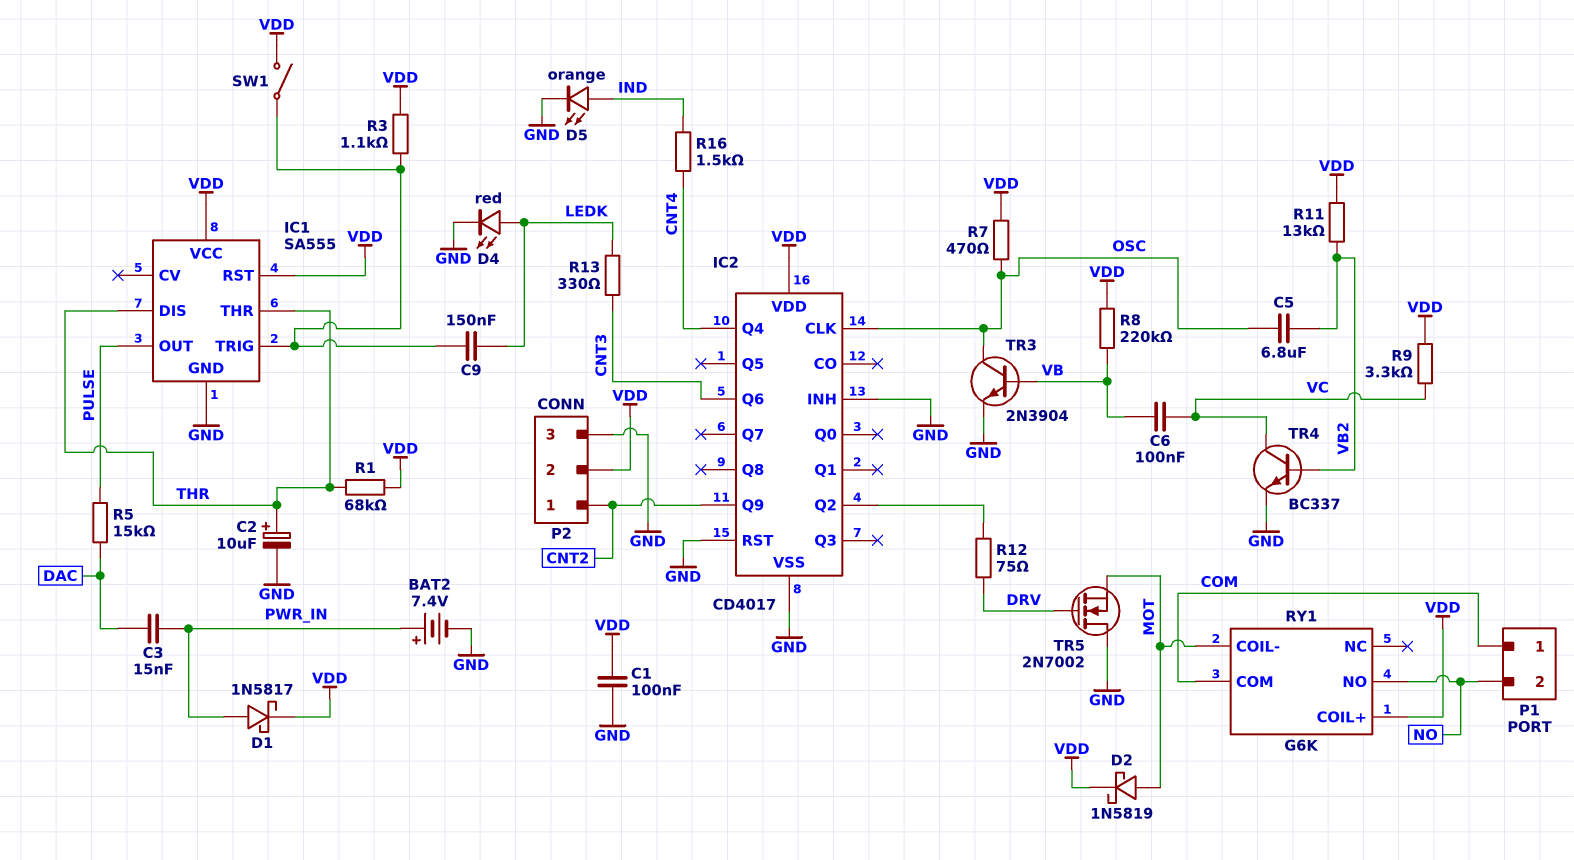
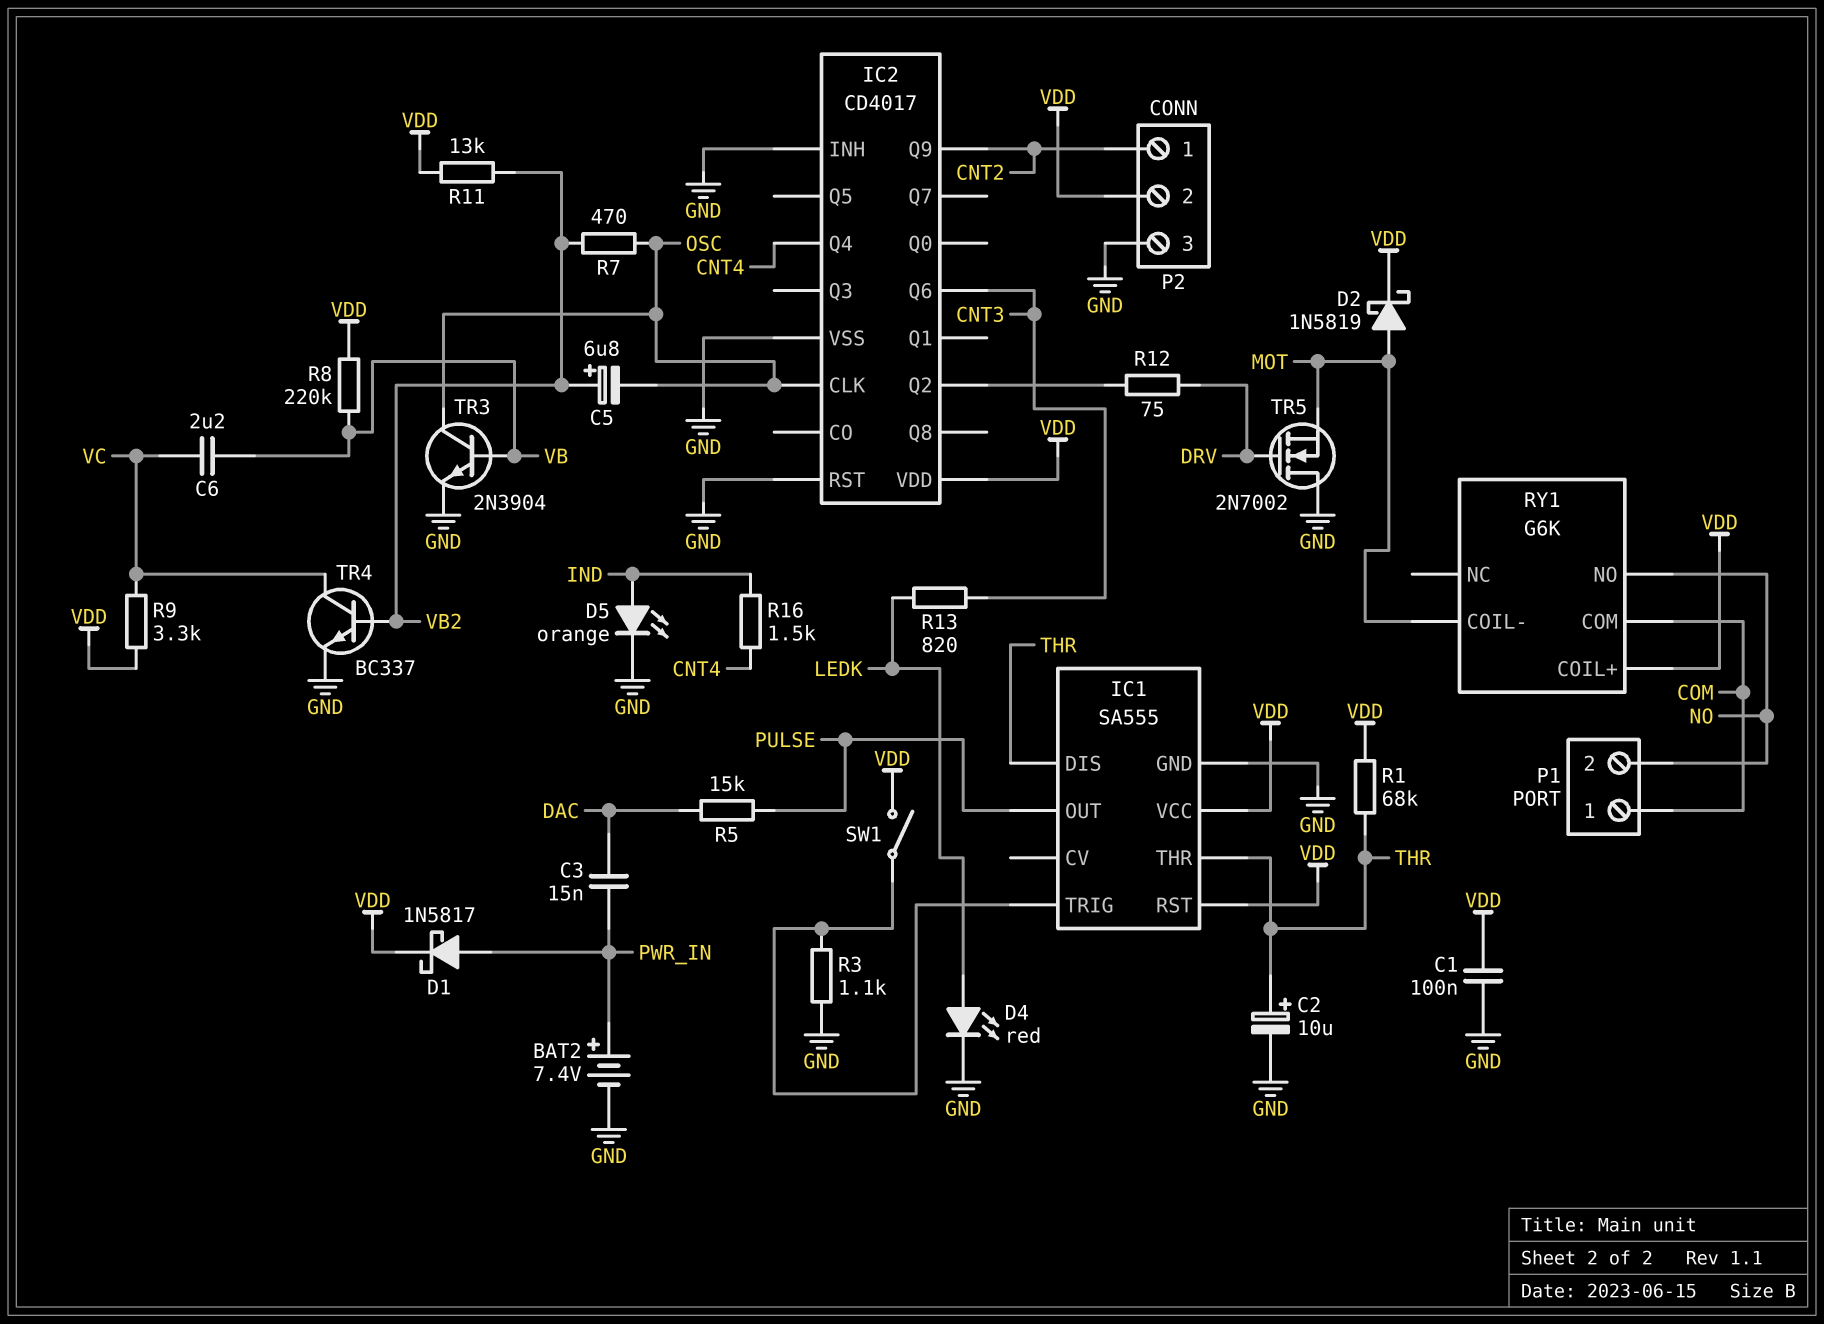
C5: 6.8uF (OSC, VB2) -> 6.8uF (plus VB2, minus OSC)
C6: 100nF (VB, VC) -> 2.2uF (VB, VC)
C9: 150nF (IC1/TRIG, LEDK) -> none
R3: 1.1k (IC1/TRIG, VDD) -> 1.1k (GND, IC1/TRIG)
R7: 470 (OSC, VDD) -> 470 (OSC, VB2)
R13: 330 (CNT3, LEDK) -> 820 (CNT3, LEDK)

